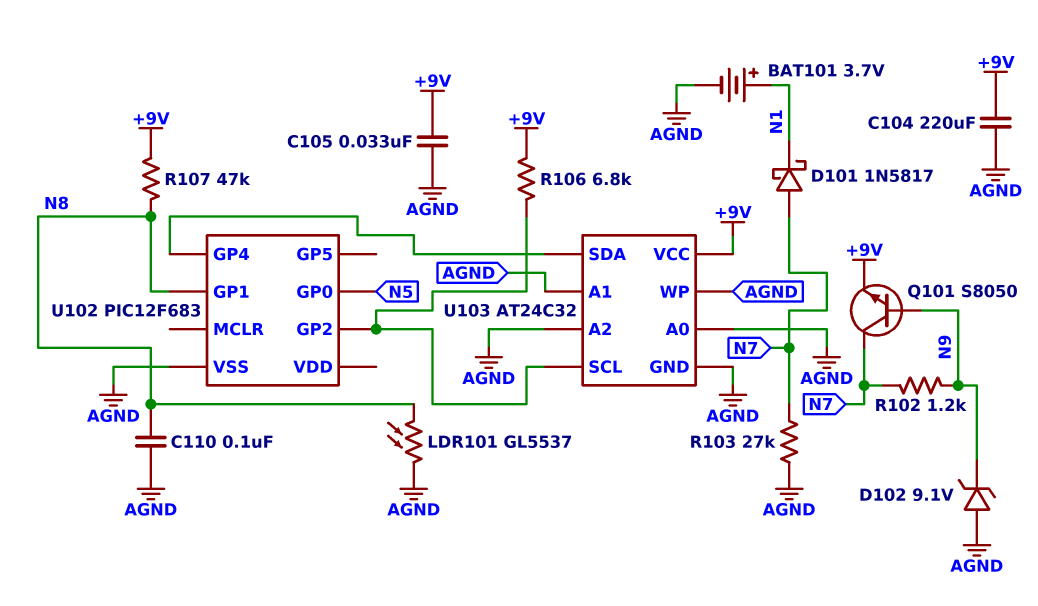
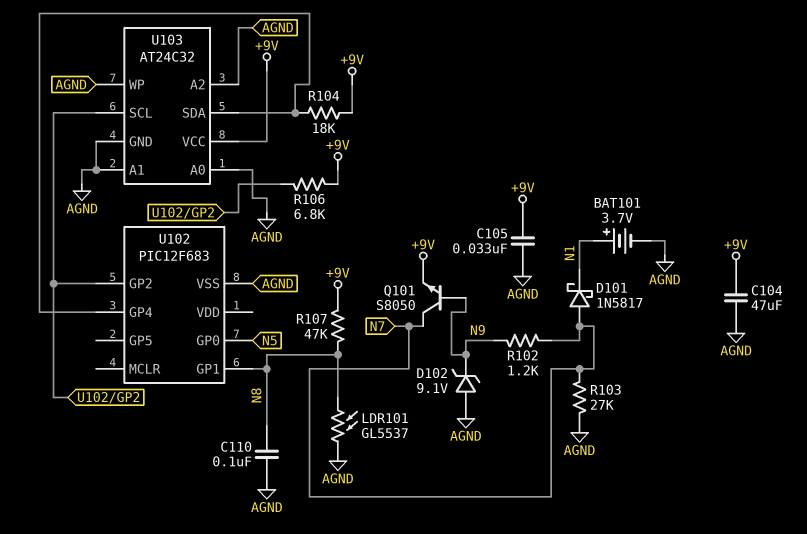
C104: 220uF (+9V, AGND) -> 47uF (+9V, AGND)
R104: none -> 18k (+9V, U102/GP4)

